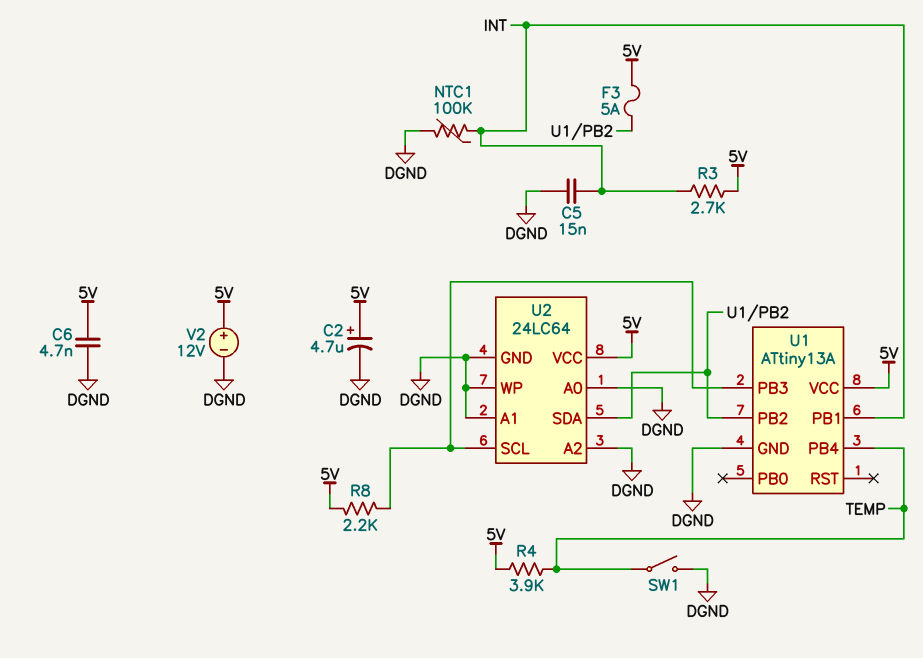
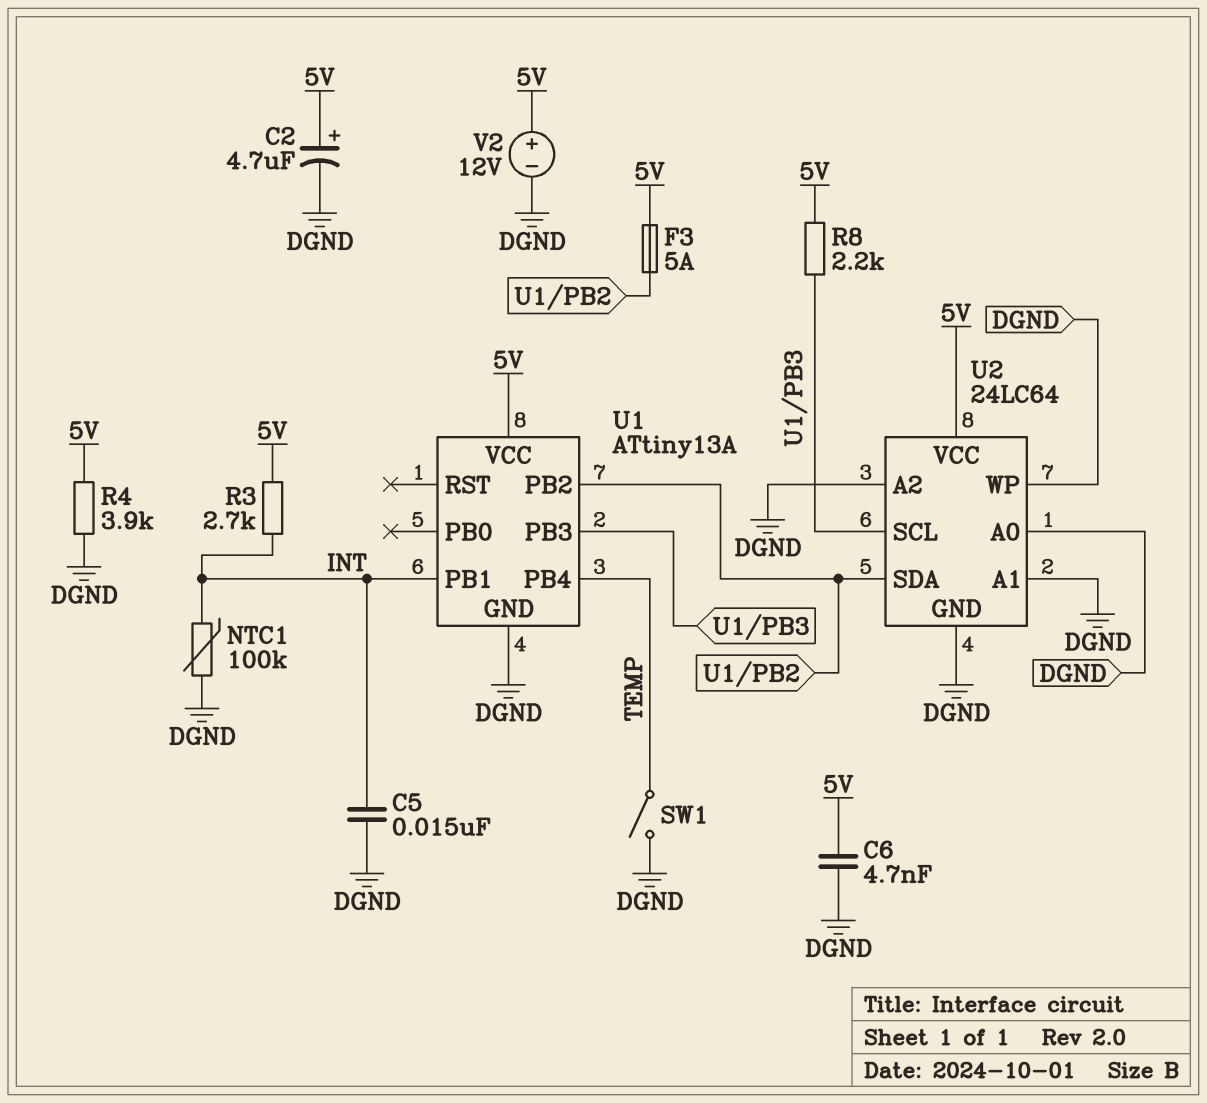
R4: 3.9k (5V, TEMP) -> 3.9k (5V, DGND)

